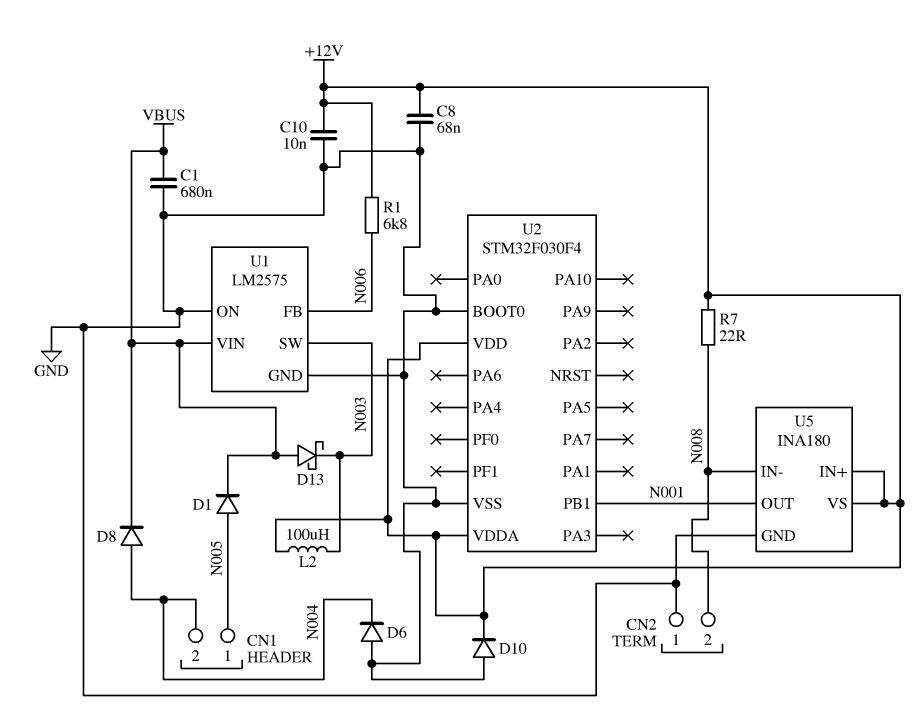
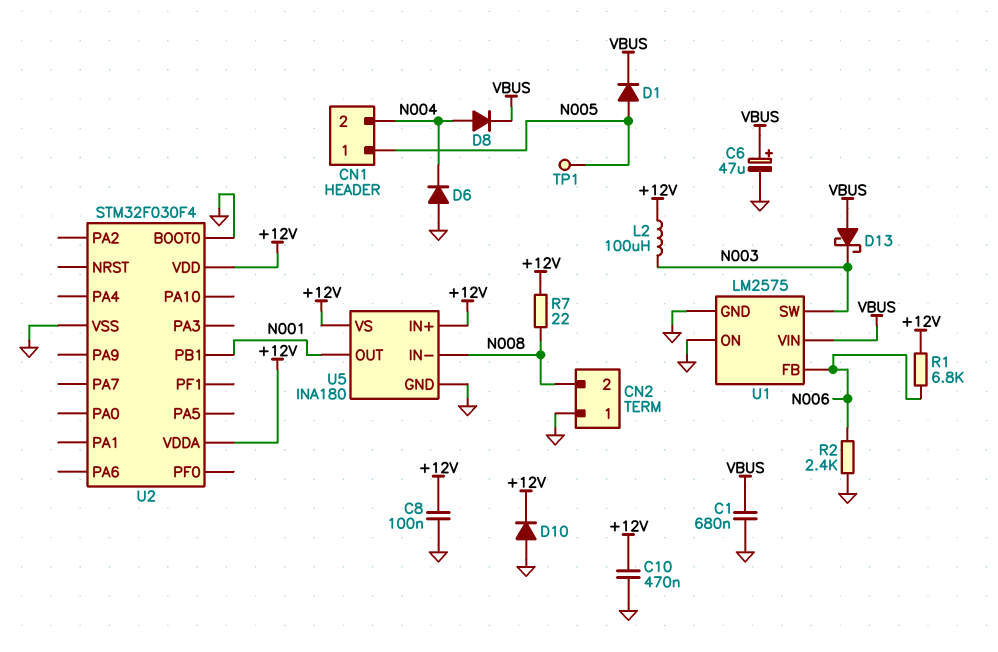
C6: none -> 47uF (plus VBUS, minus GND)
C8: 68nF (+12V, GND) -> 100nF (+12V, GND)
C10: 10nF (+12V, GND) -> 470nF (+12V, GND)
R2: none -> 2.4k (GND, N006)
TP1: none -> test point (N005)

